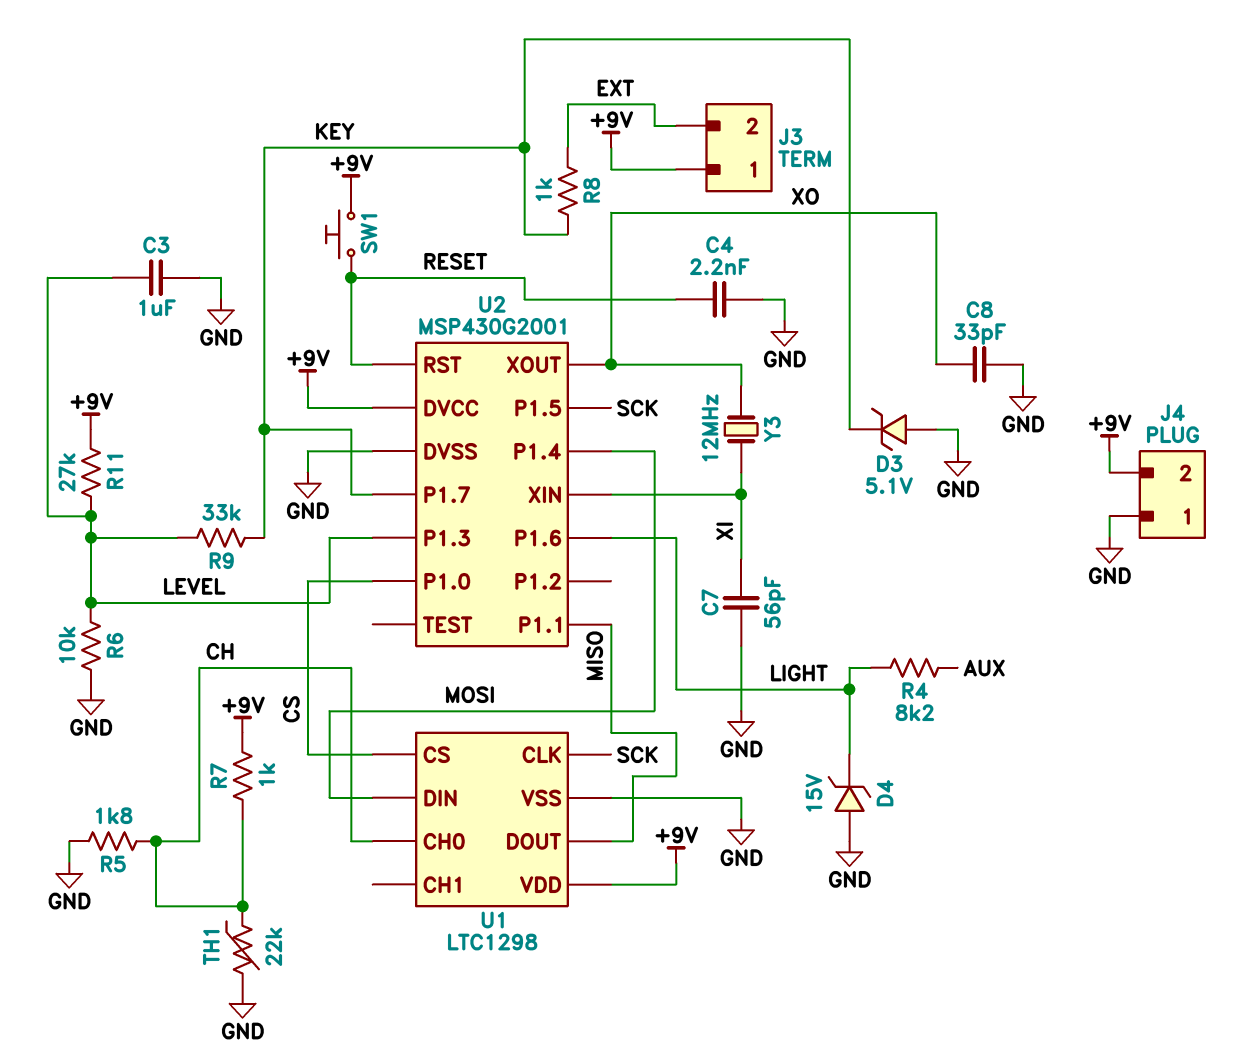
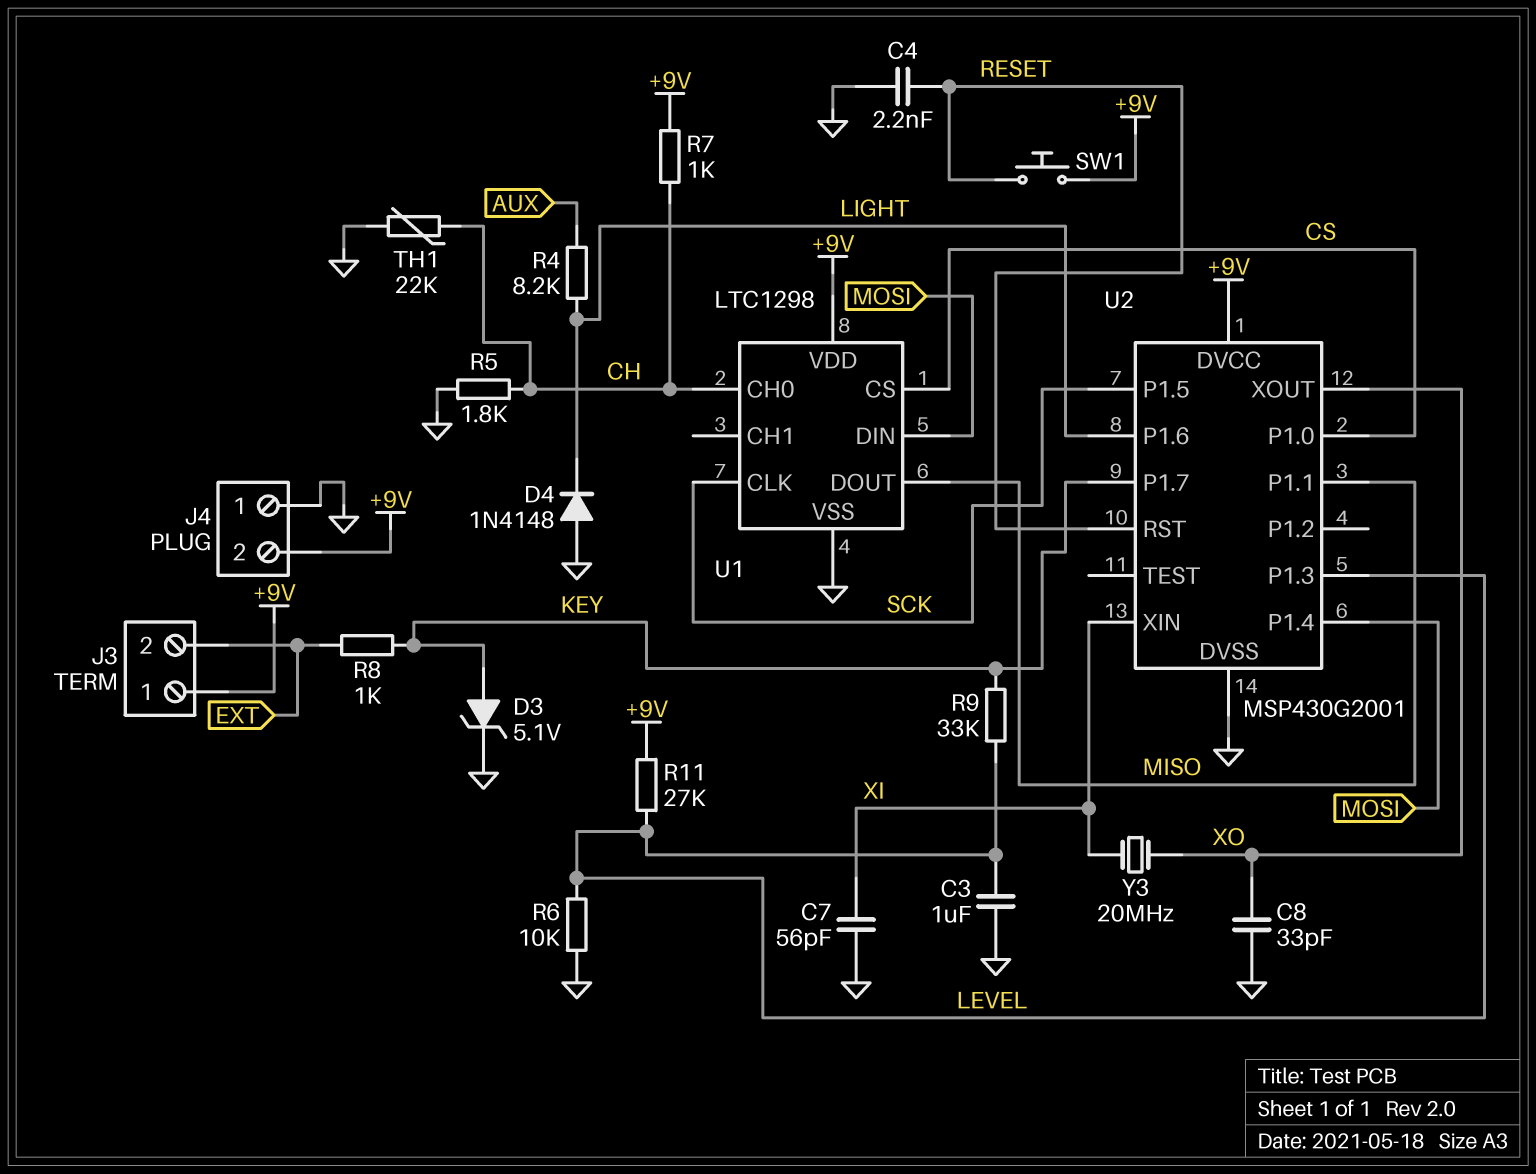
D3: zener 5.1V (A GND, K KEY) -> zener 5.1V (A KEY, K GND)
D4: zener 15V (A GND, K LIGHT) -> diode 1N4148 (A GND, K LIGHT)
Y3: 12MHz (XI, XO) -> 20MHz (XI, XO)

